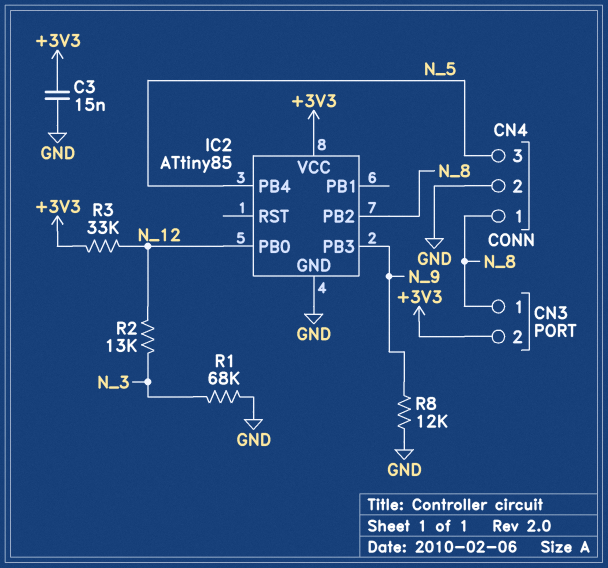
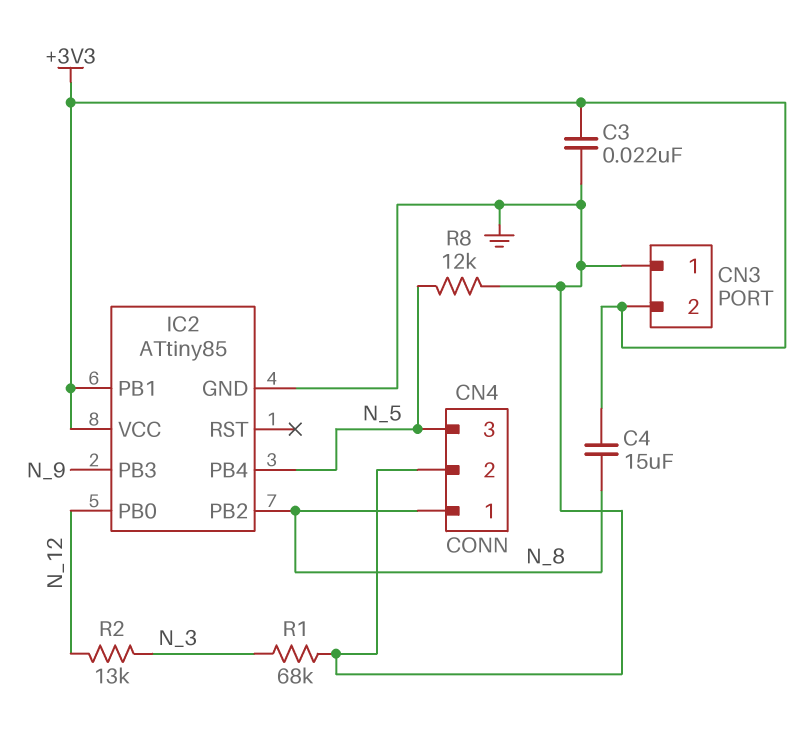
C3: 15nF (+3V3, GND) -> 22nF (+3V3, GND)
C4: none -> 15uF (+3V3, N_8)
CN3 pin 1: N_8 -> GND
IC2 pin PB1: none -> +3V3
R3: 33k (+3V3, N_12) -> none
R8: 12k (GND, N_9) -> 12k (GND, N_5)

